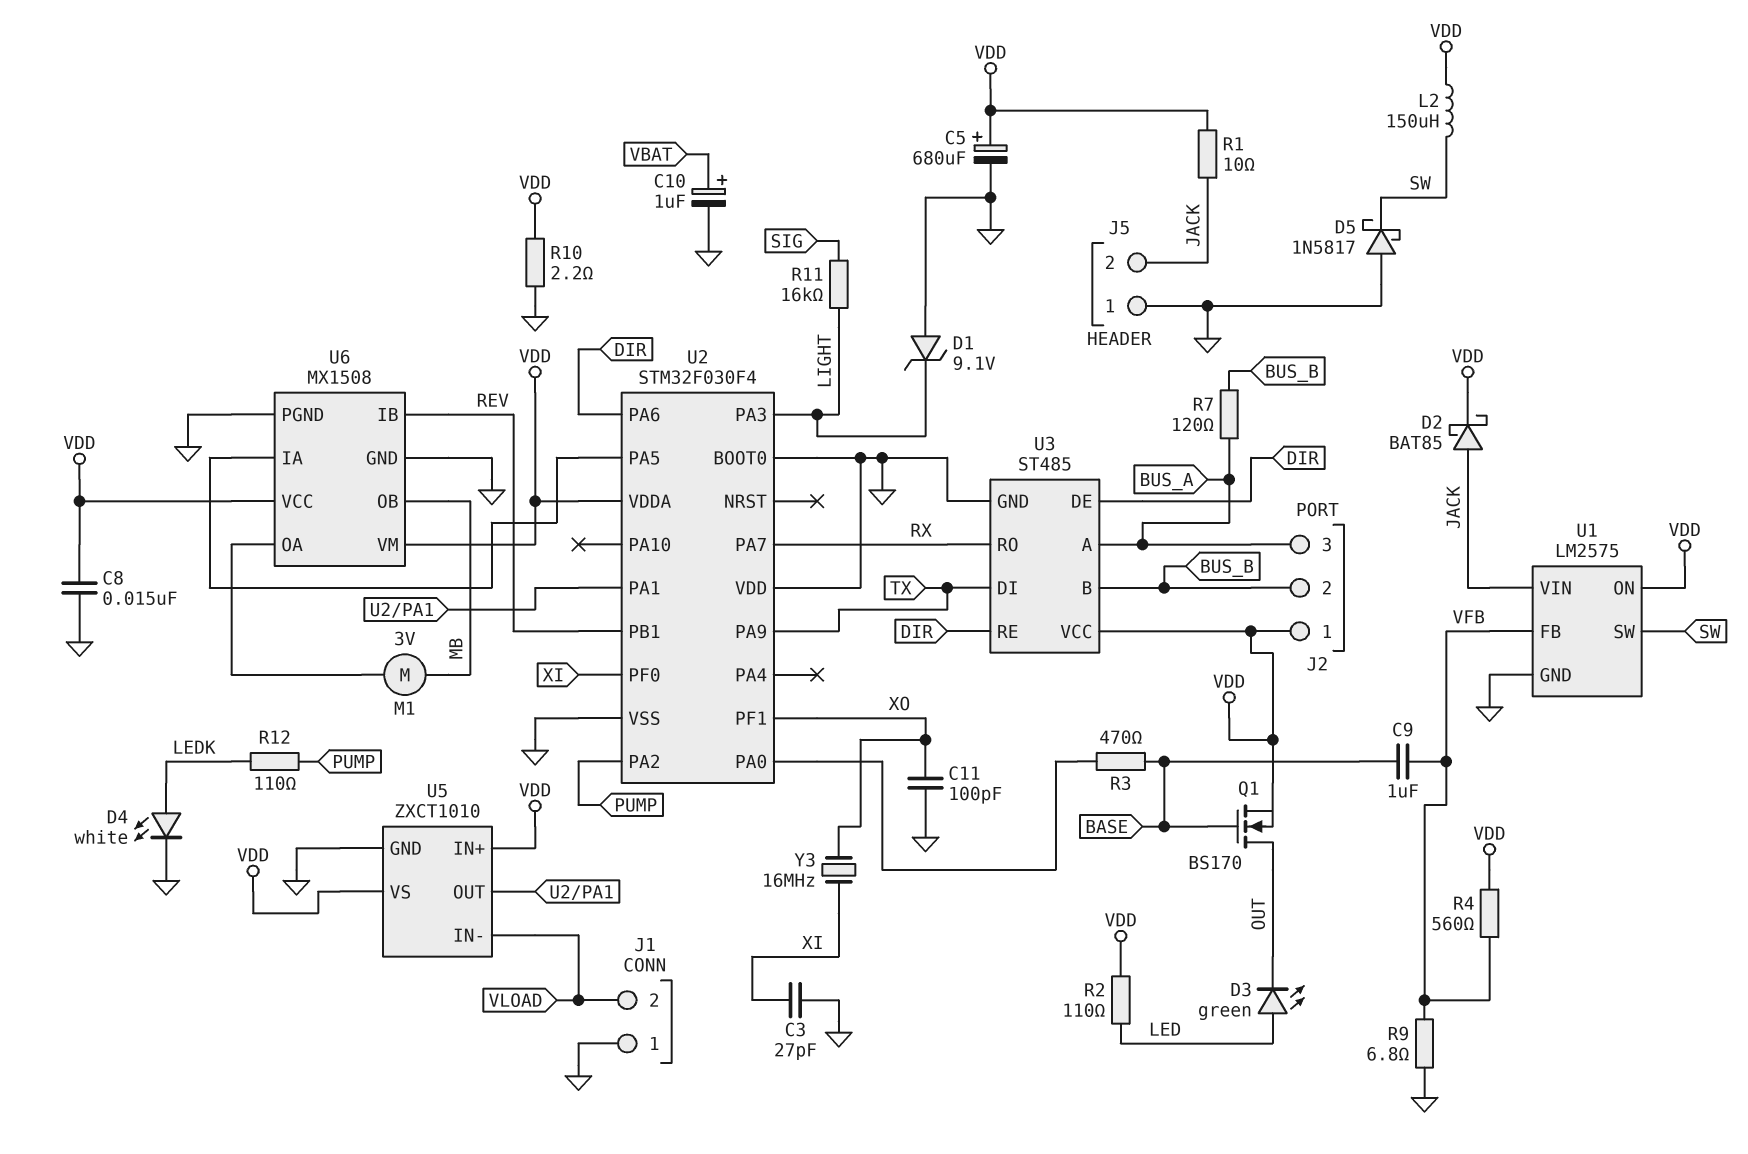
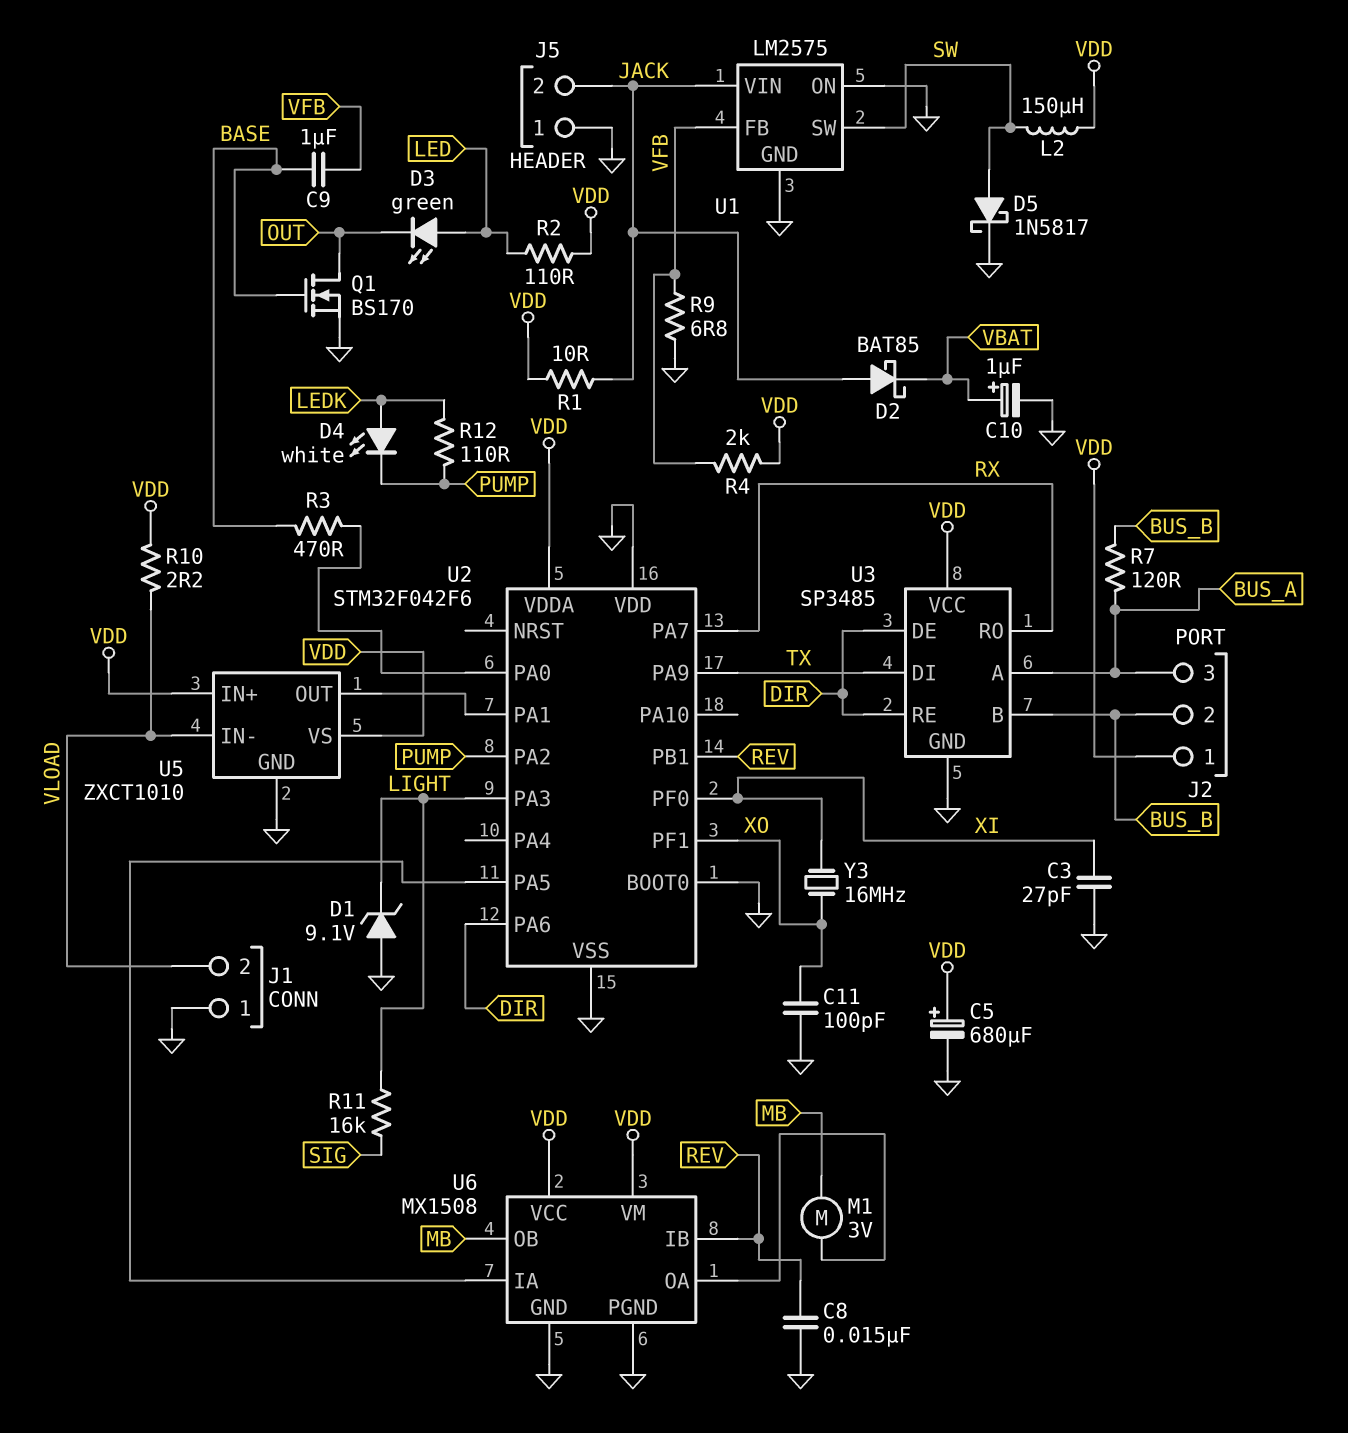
C8: 15nF (GND, VDD) -> 15nF (GND, REV)
D2: schottky BAT85 (A JACK, K VDD) -> schottky BAT85 (A JACK, K VBAT)
D4: LED white (A LEDK, K GND) -> LED white (A LEDK, K PUMP)
D5: schottky 1N5817 (A GND, K SW) -> schottky 1N5817 (A SW, K GND)
Q1: NMOS BS170 (G BASE, D OUT, S VDD) -> NMOS BS170 (G BASE, D OUT, S GND)
R4: 560 (VDD, VFB) -> 2k (VDD, VFB)
R10: 2.2 (GND, VDD) -> 2.2 (VDD, VLOAD)
U1 pin ON: VDD -> GND
U2: STM32F030F4 -> STM32F042F6
U3: ST485 -> SP3485

